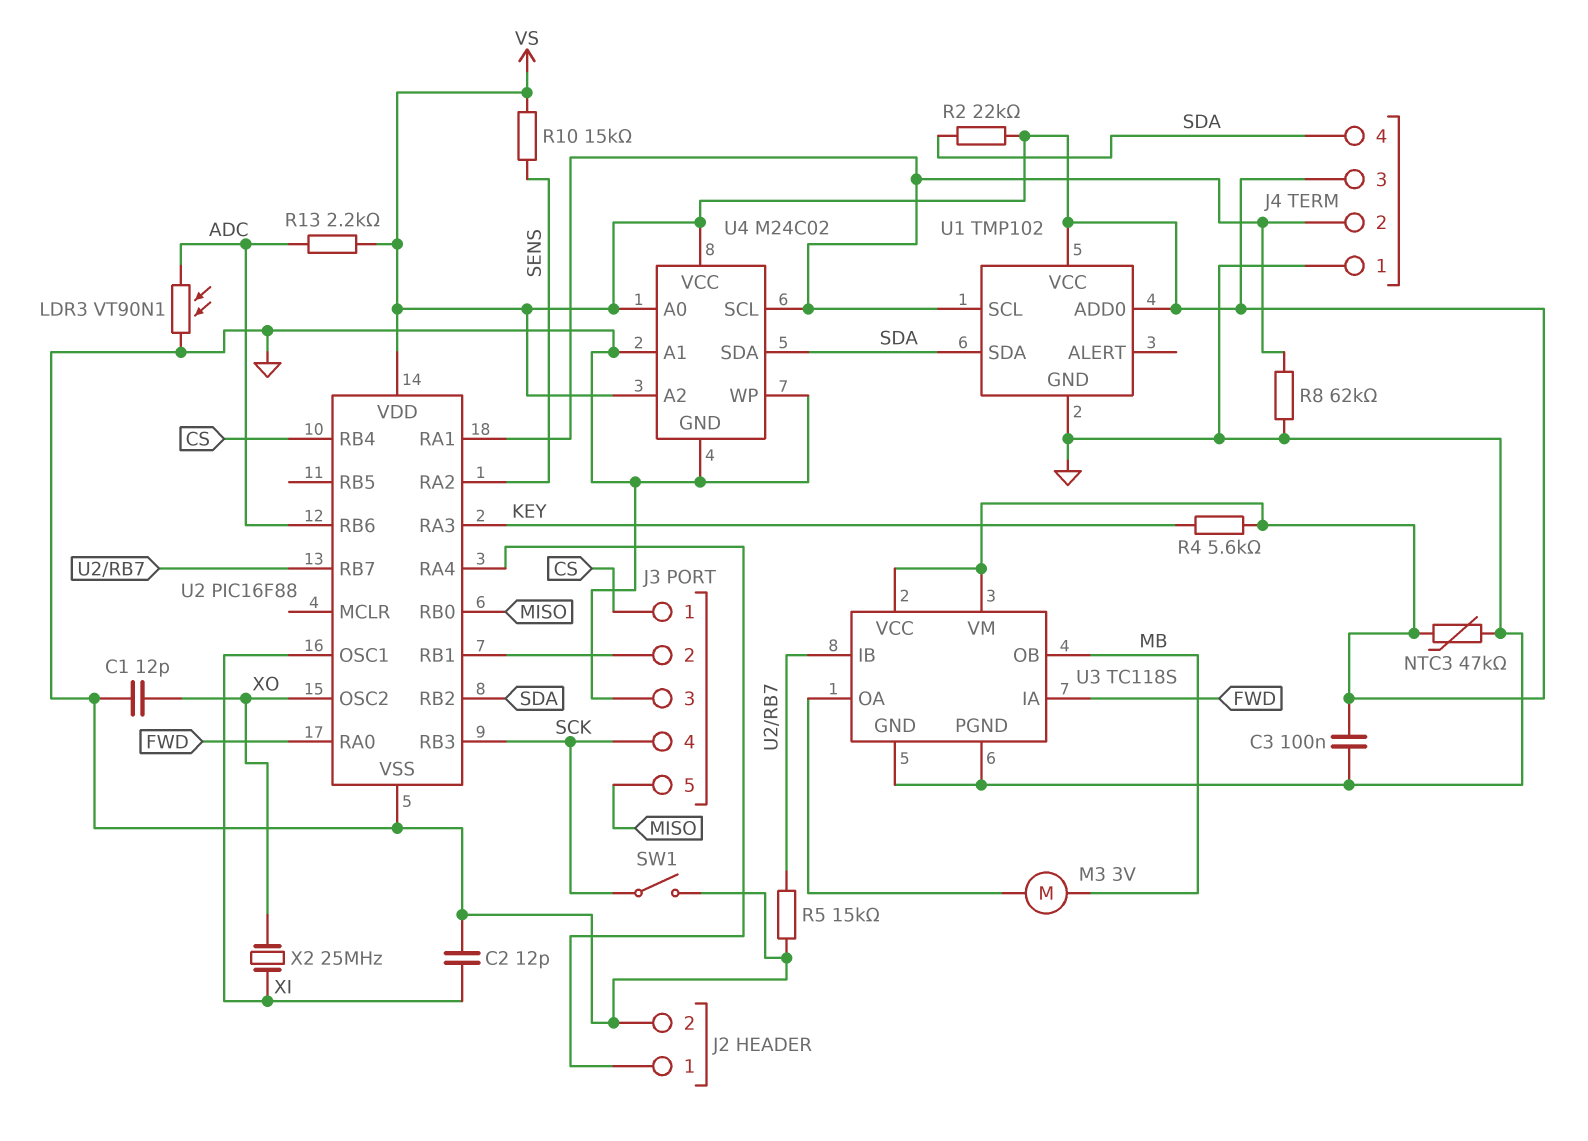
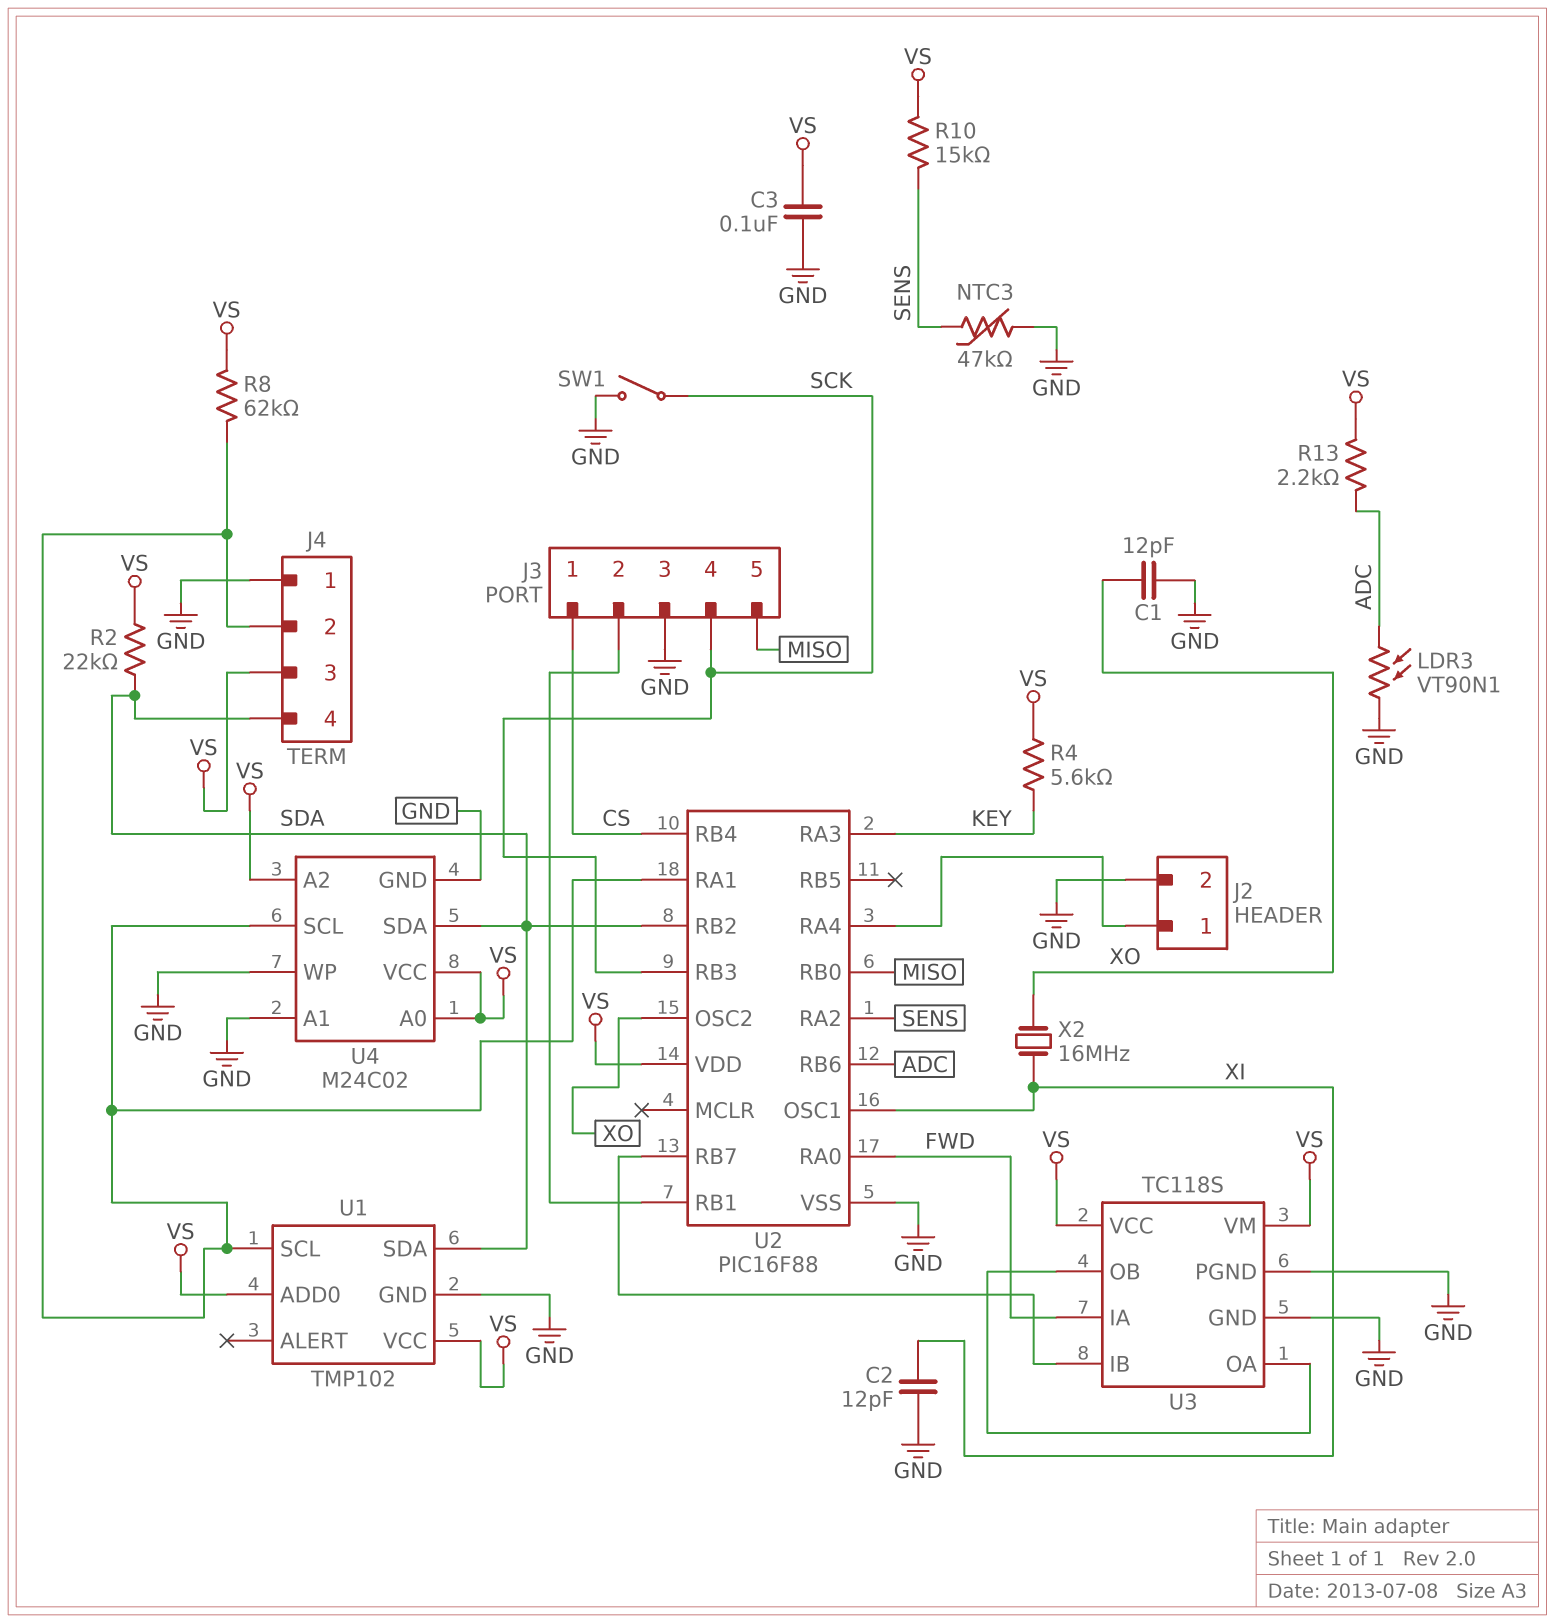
M3: motor 3V (MB, U3/OA) -> none
NTC3: 47k (GND, VS) -> 47k (GND, SENS)
R5: 15k (GND, U2/RB7) -> none
R8: 62k (GND, J4/2) -> 62k (J4/2, VS)
U3 pin OB: MB -> U3/OA
X2: 25MHz (XI, XO) -> 16MHz (XI, XO)

